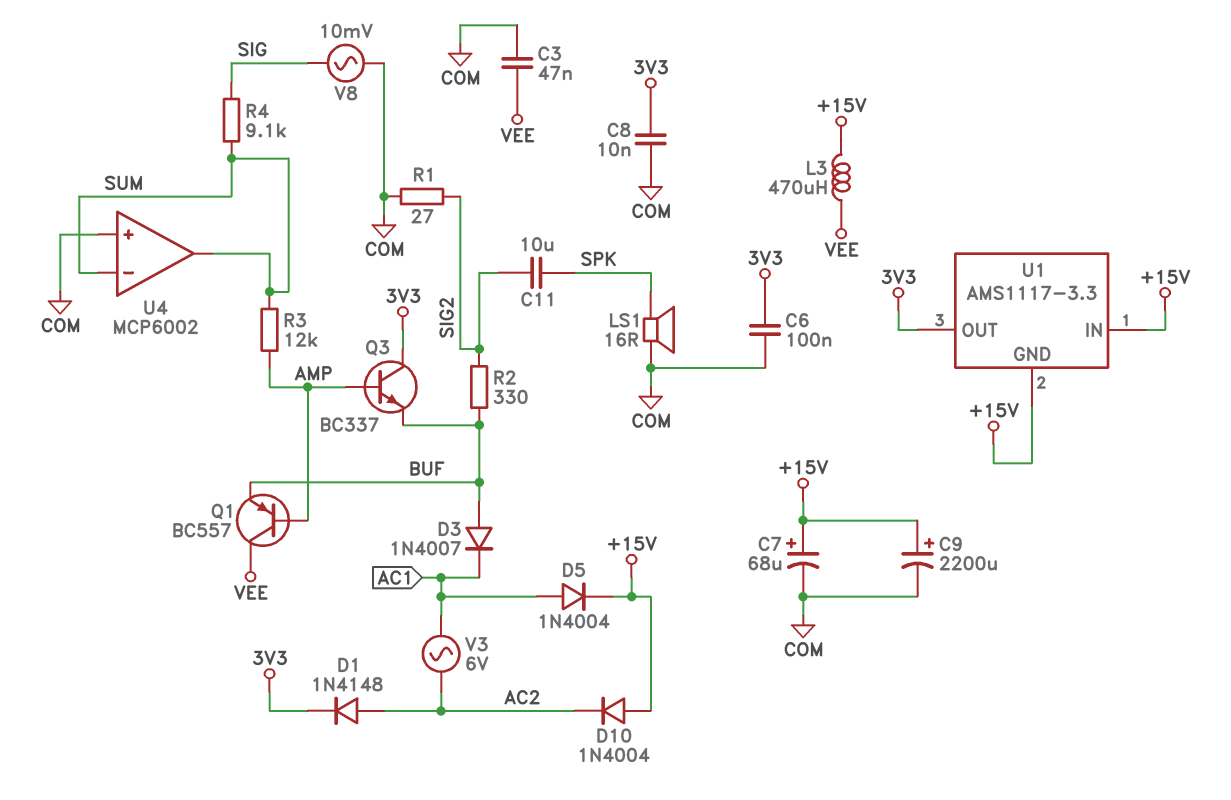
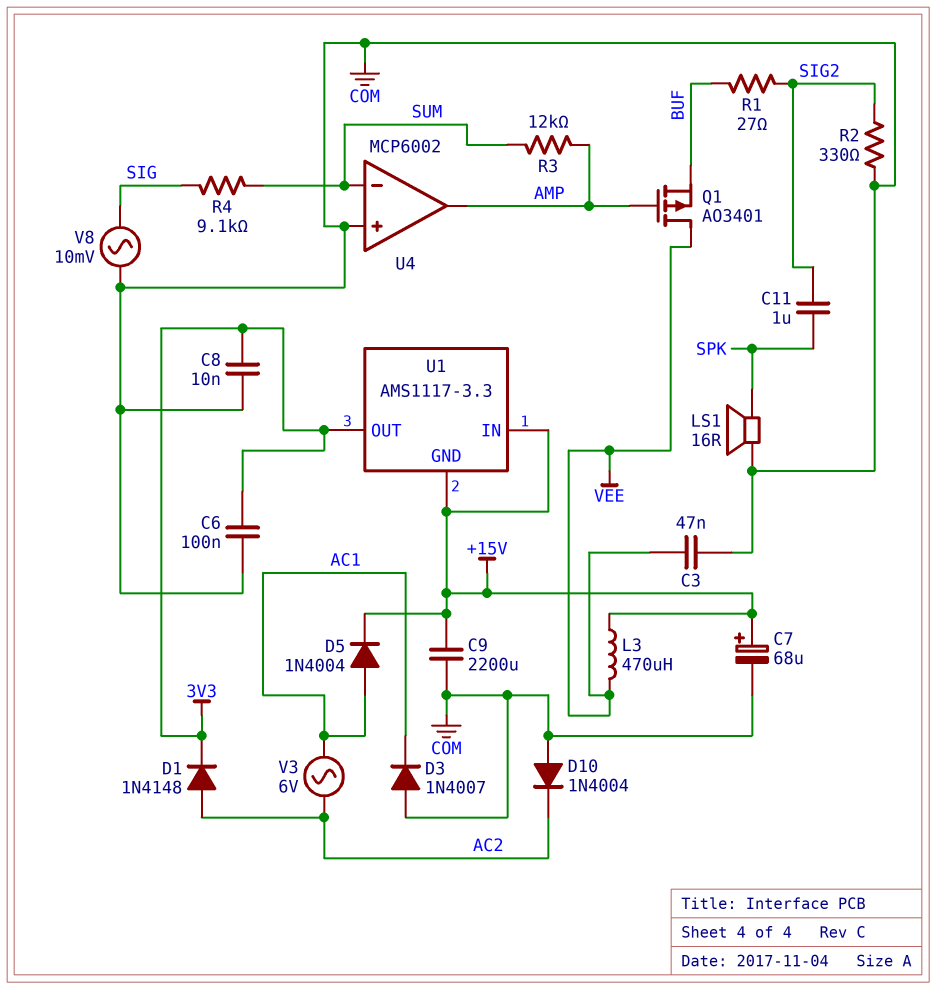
C9: 2200uF (plus +15V, minus COM) -> 2200uF (+15V, COM)
C11: 10uF (SIG2, SPK) -> 1uF (SIG2, SPK)
D3: diode 1N4007 (A BUF, K AC1) -> diode 1N4007 (A COM, K AC1)
D10: diode 1N4004 (A +15V, K AC2) -> diode 1N4004 (A COM, K AC2)
Q1: PNP BC557 (B AMP, C VEE, E BUF) -> PMOS AO3401 (G AMP, D VEE, S BUF)
Q3: NPN BC337 (B AMP, C 3V3, E BUF) -> none
R1: 27 (COM, SIG2) -> 27 (BUF, SIG2)
R2: 330 (BUF, SIG2) -> 330 (COM, SIG2)
U4 pin out: SUM -> AMP

